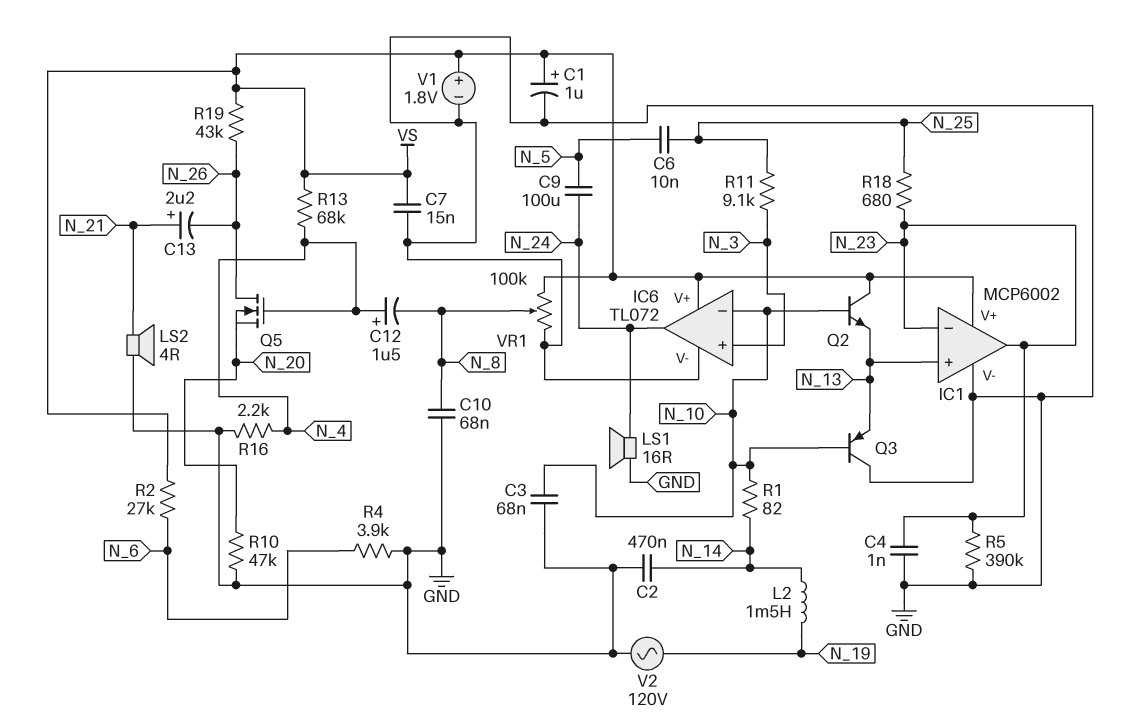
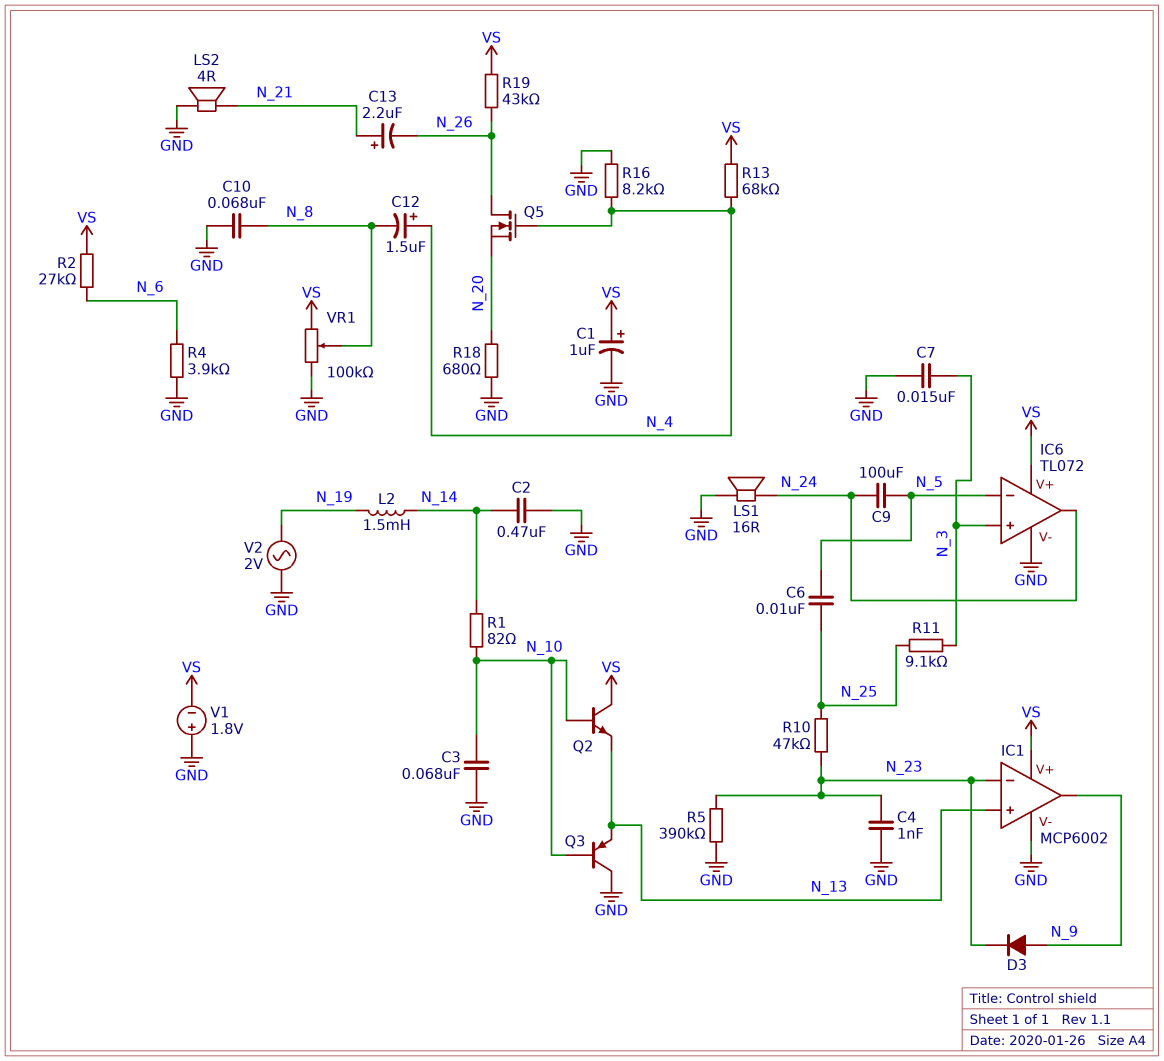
C7: 15nF (GND, VS) -> 15nF (GND, N_3)
D3: none -> diode (A N_9, K N_23)
IC1 pin out: N_23 -> N_9
IC6 pin in-: N_10 -> N_5
R10: 47k (GND, N_20) -> 47k (N_23, N_25)
R16: 2.2k (GND, N_4) -> 8.2k (GND, N_4)
R18: 680 (N_23, N_25) -> 680 (GND, N_20)
V1: 1.8V (plus VS, minus GND) -> 1.8V (plus GND, minus VS)
V2: AC 120V (GND, N_19) -> AC 2V (GND, N_19)

